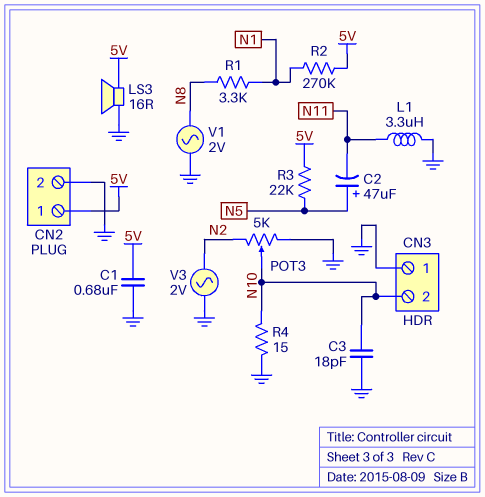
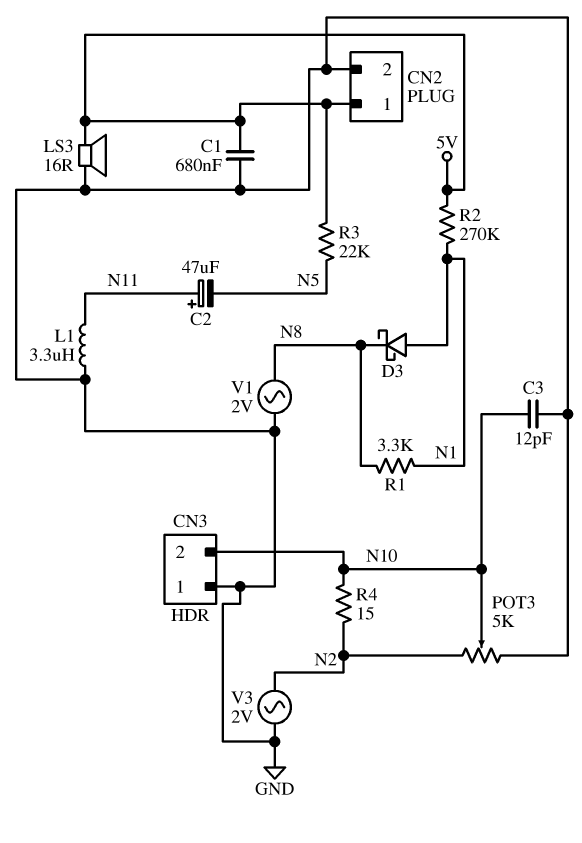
C2: 47uF (plus N5, minus N11) -> 47uF (plus N11, minus N5)
C3: 18pF (GND, N10) -> 12pF (GND, N10)
D3: none -> schottky (A N1, K N8)
R4: 15 (GND, N10) -> 15 (N2, N10)

